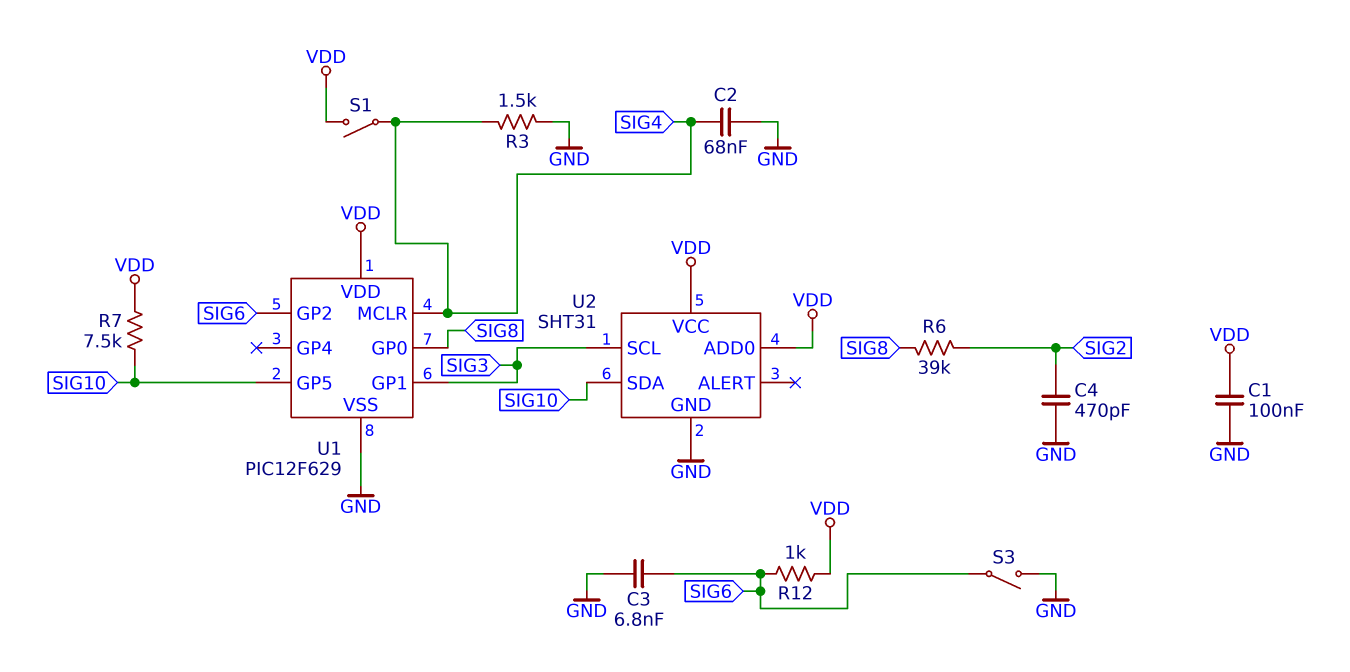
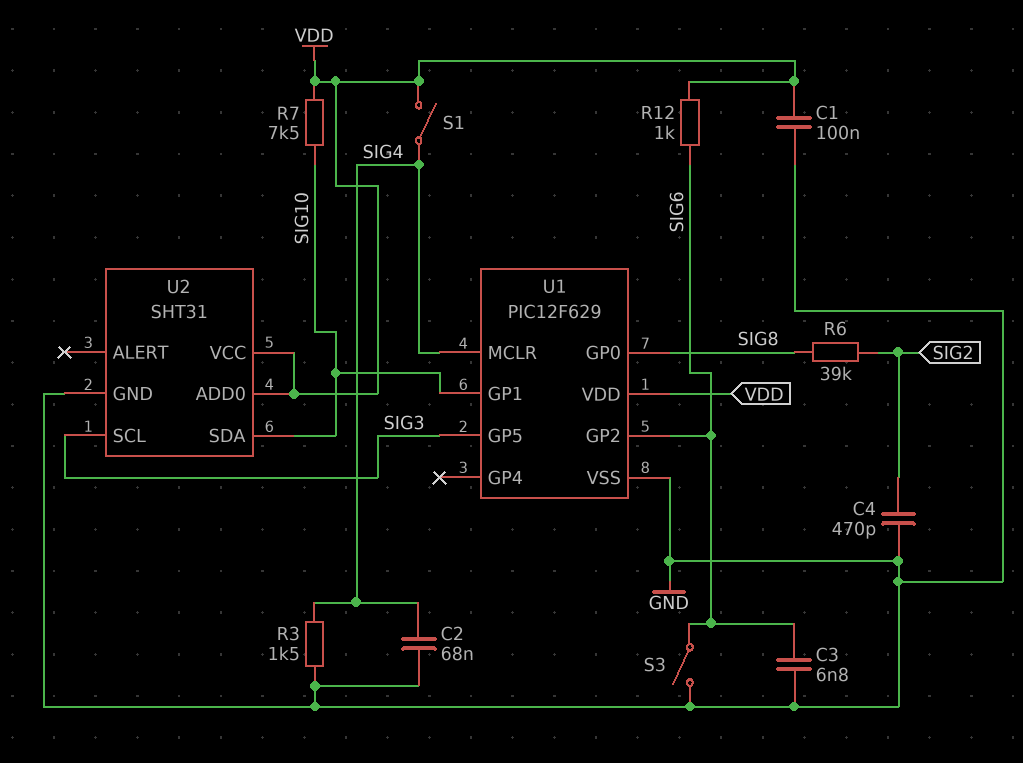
U1 pin GP1: SIG3 -> SIG10
U1 pin GP5: SIG10 -> SIG3

